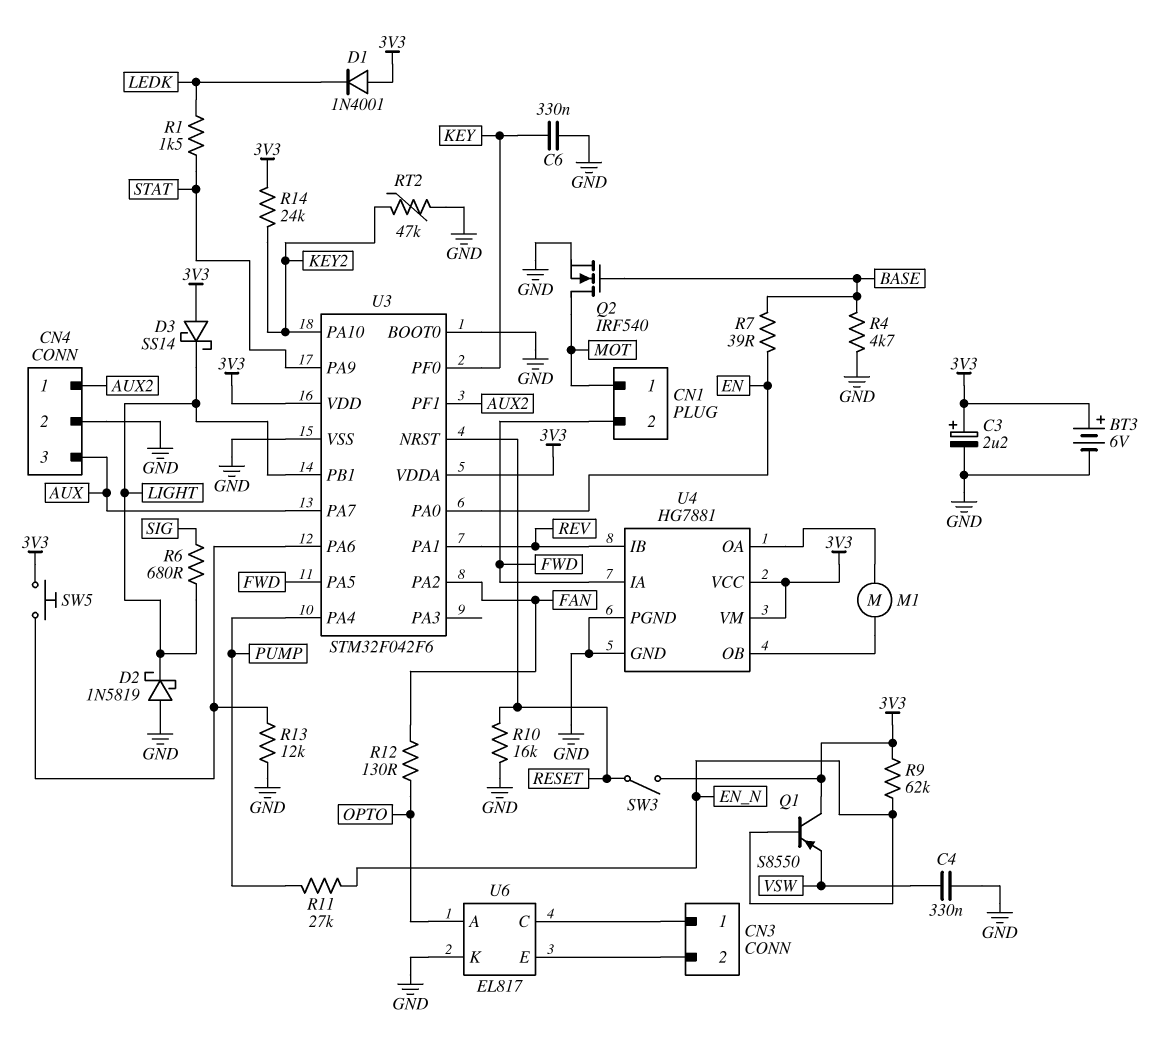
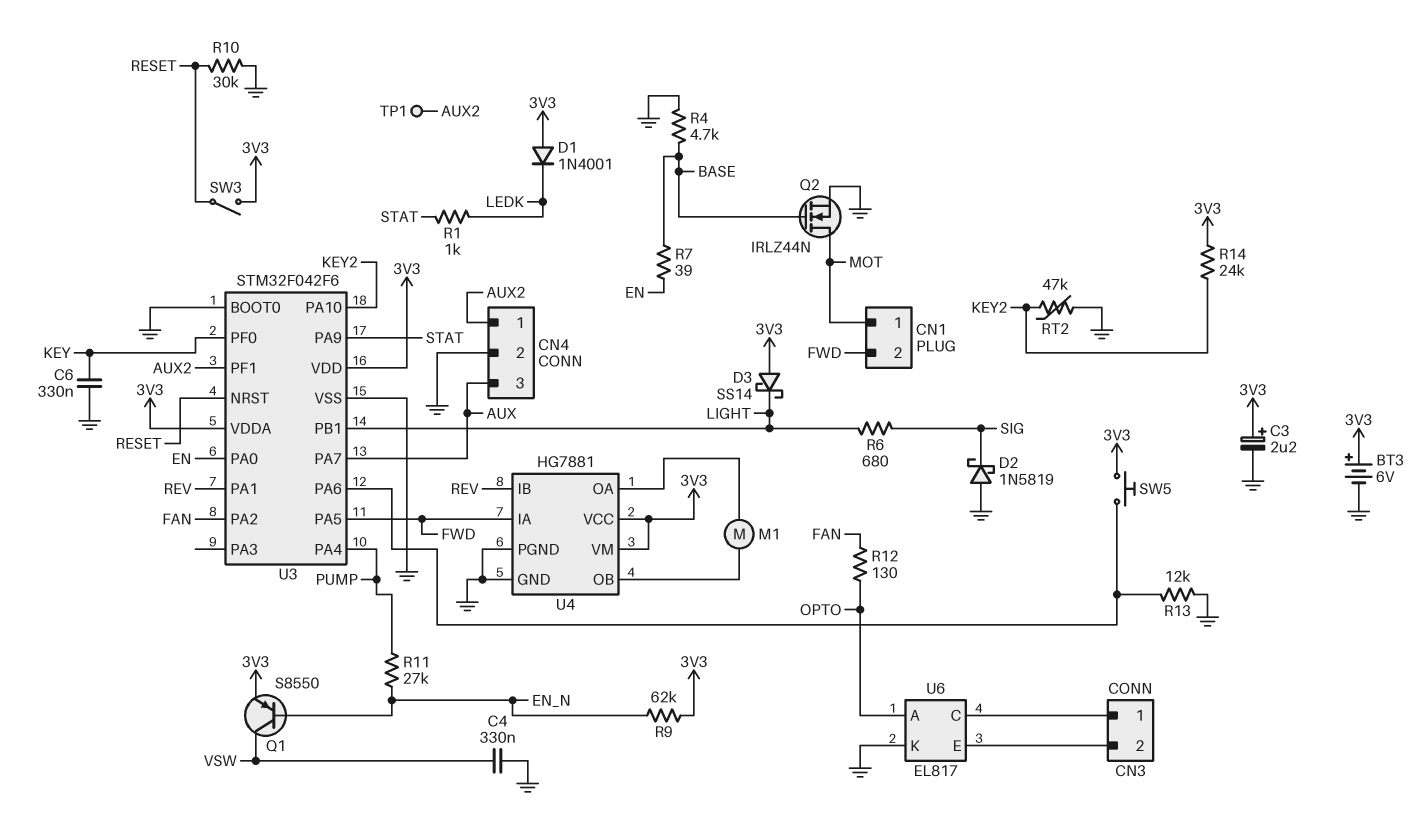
D2: schottky 1N5819 (A GND, K LIGHT) -> schottky 1N5819 (A GND, K SIG)
Q1: PNP S8550 (B EN_N, C 3V3, E VSW) -> PNP S8550 (B EN_N, C VSW, E 3V3)
Q2: NMOS IRF540 (G BASE, D MOT, S GND) -> NMOS IRLZ44N (G BASE, D MOT, S GND)
R1: 1.5k (LEDK, STAT) -> 1k (LEDK, STAT)
R10: 16k (GND, RESET) -> 30k (GND, RESET)
TP1: none -> test point (AUX2)

